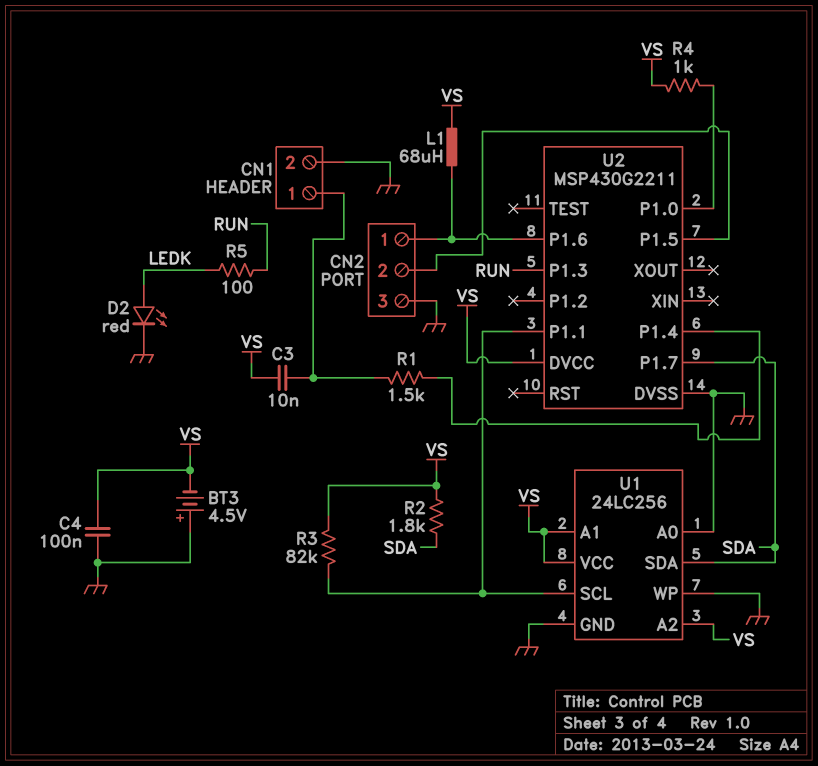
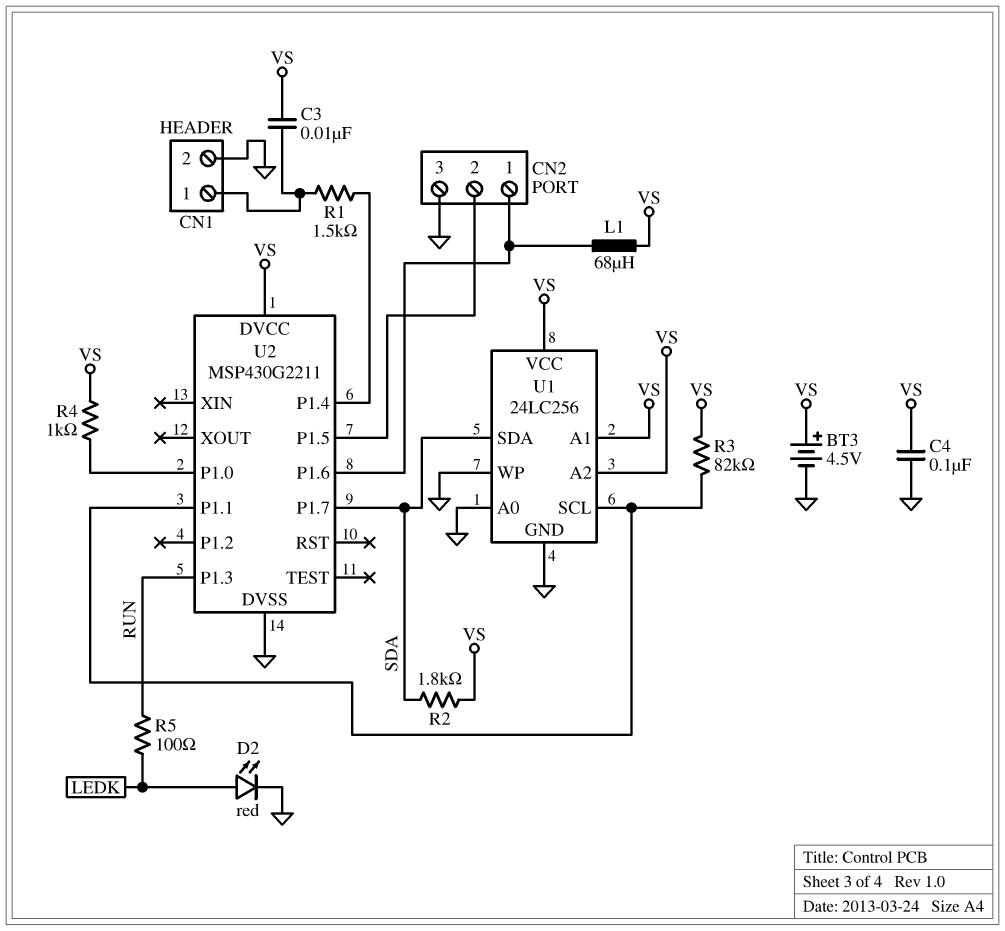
BT3: 4.5V (plus GND, minus VS) -> 4.5V (plus VS, minus GND)

